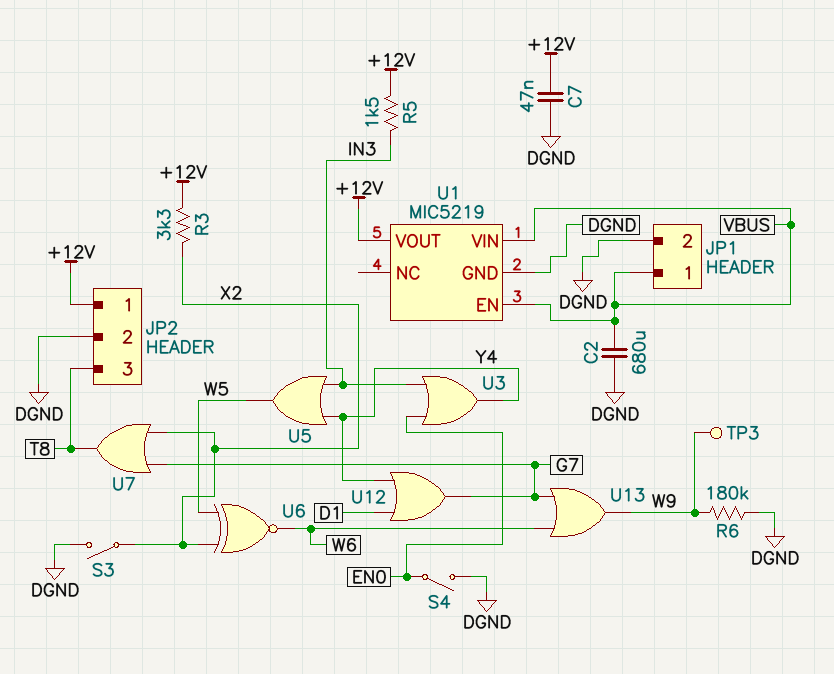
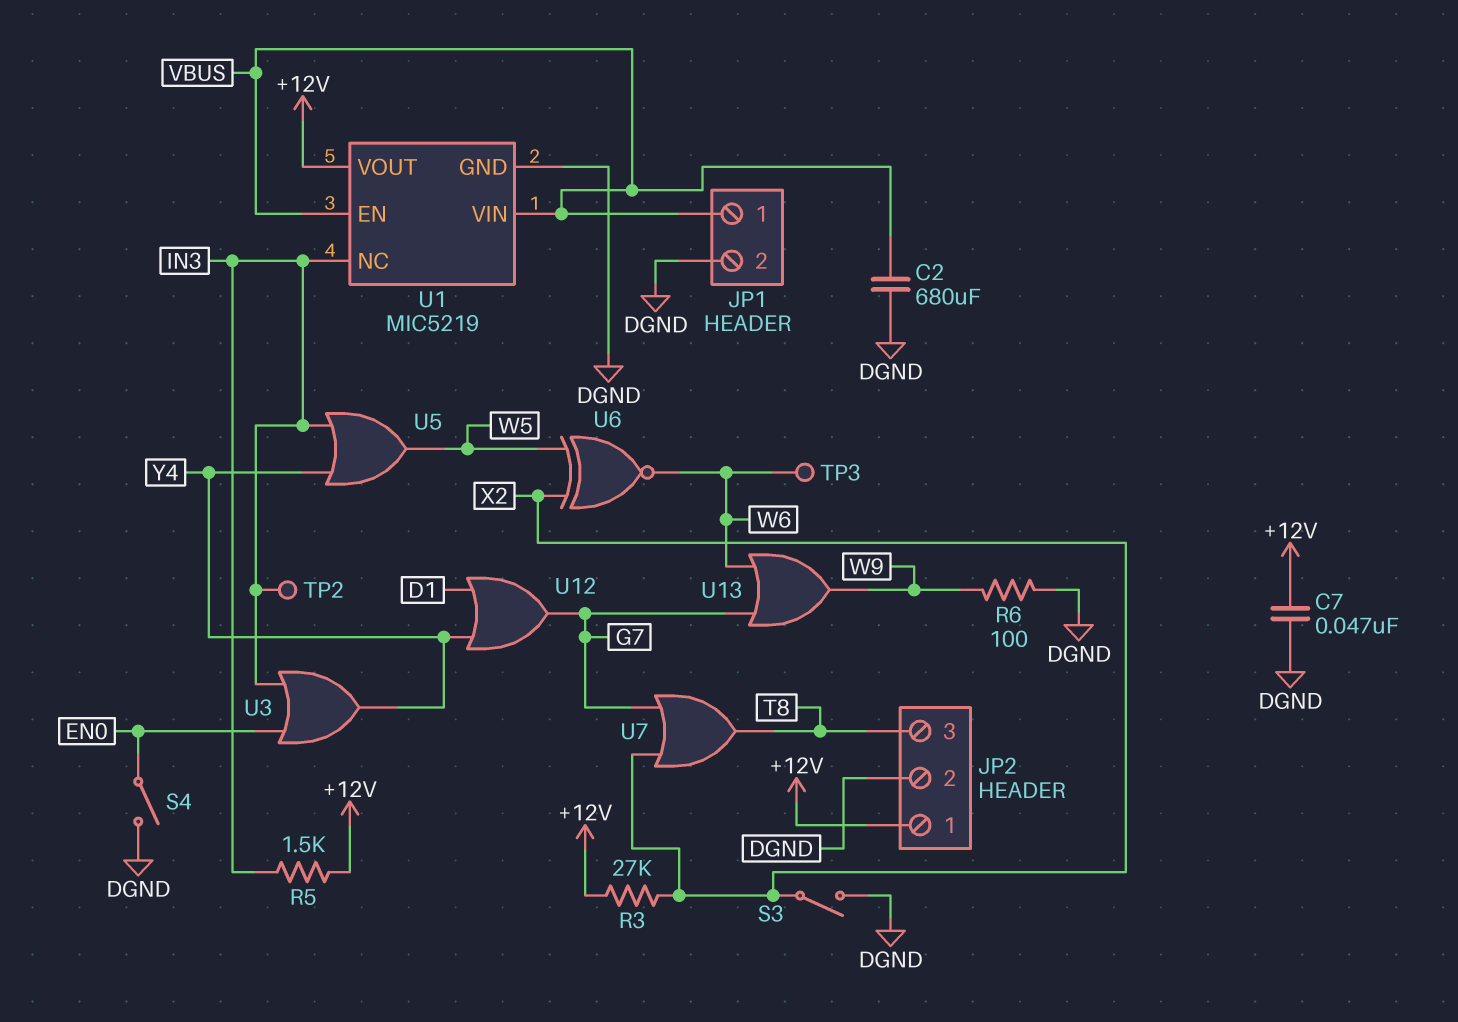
R3: 3.3k (+12V, X2) -> 27k (+12V, X2)
R6: 180k (DGND, W9) -> 100 (DGND, W9)
TP2: none -> test point (IN3)
TP3: test point (W9) -> test point (W6)
U1 pin NC: none -> IN3

